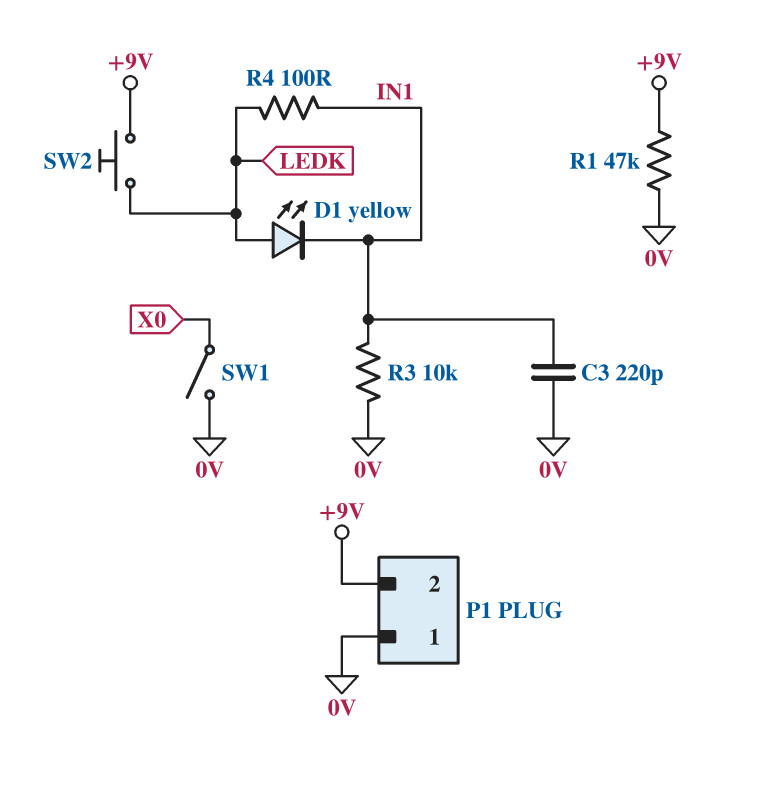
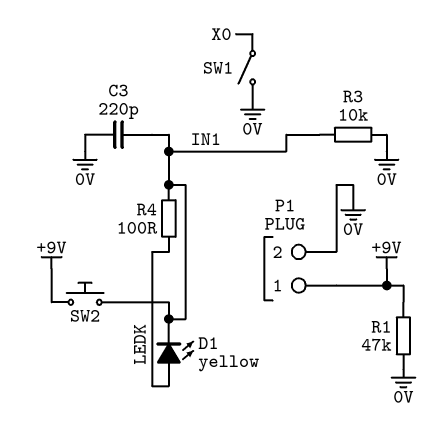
P1 pin 1: 0V -> +9V
P1 pin 2: +9V -> 0V
SW2: button (+9V, LEDK) -> button (+9V, IN1)

